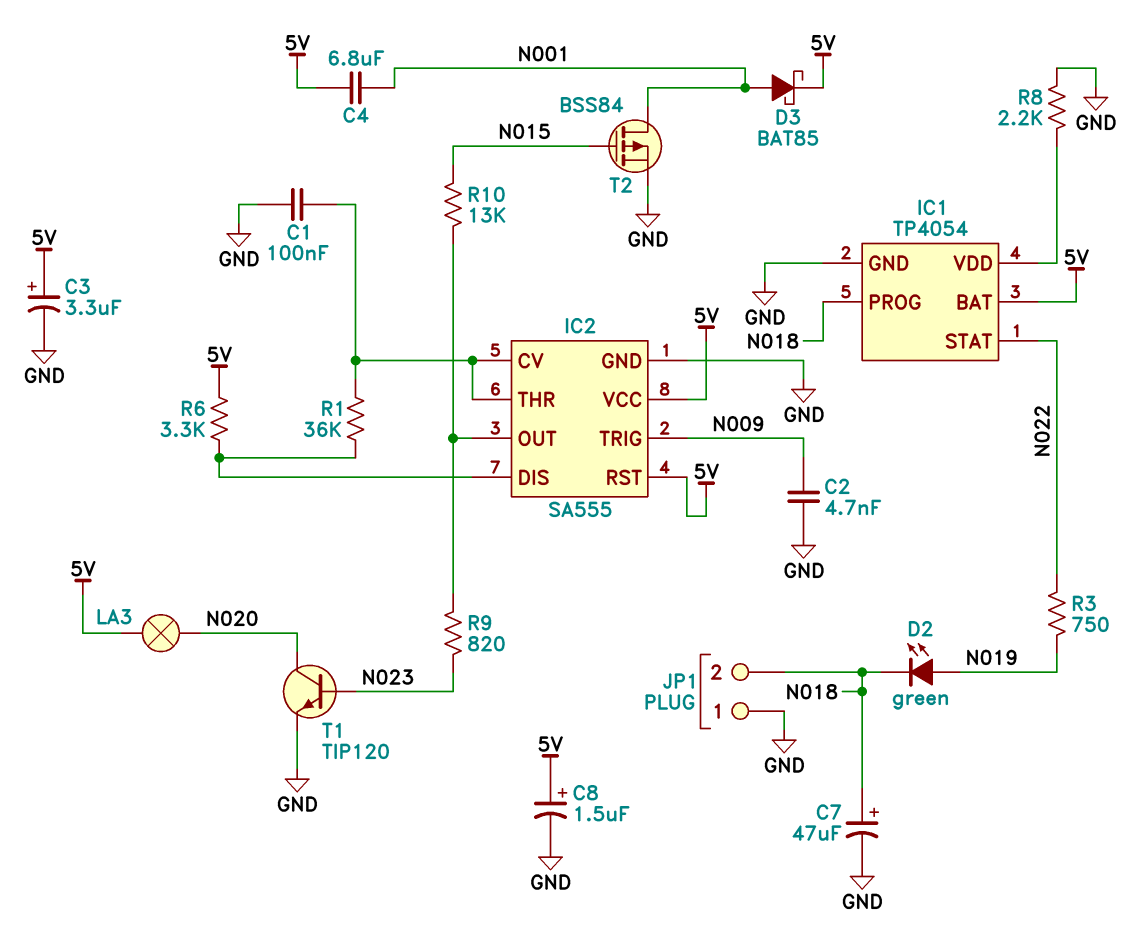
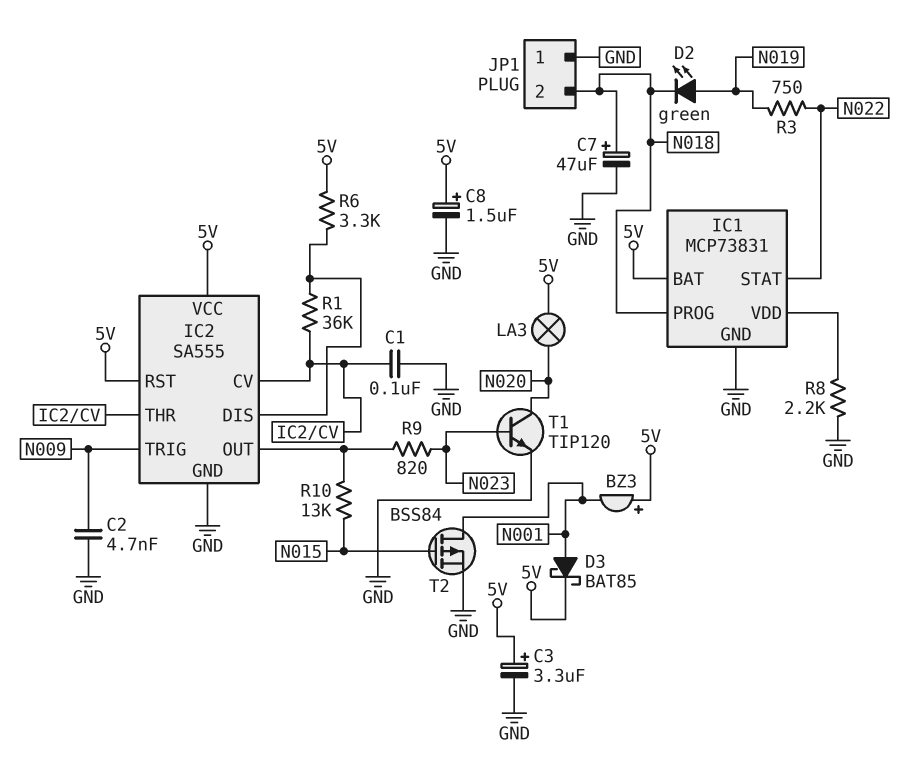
BZ3: none -> buzzer (plus 5V, minus N001)
C4: 6.8uF (5V, N001) -> none
IC1: TP4054 -> MCP73831

